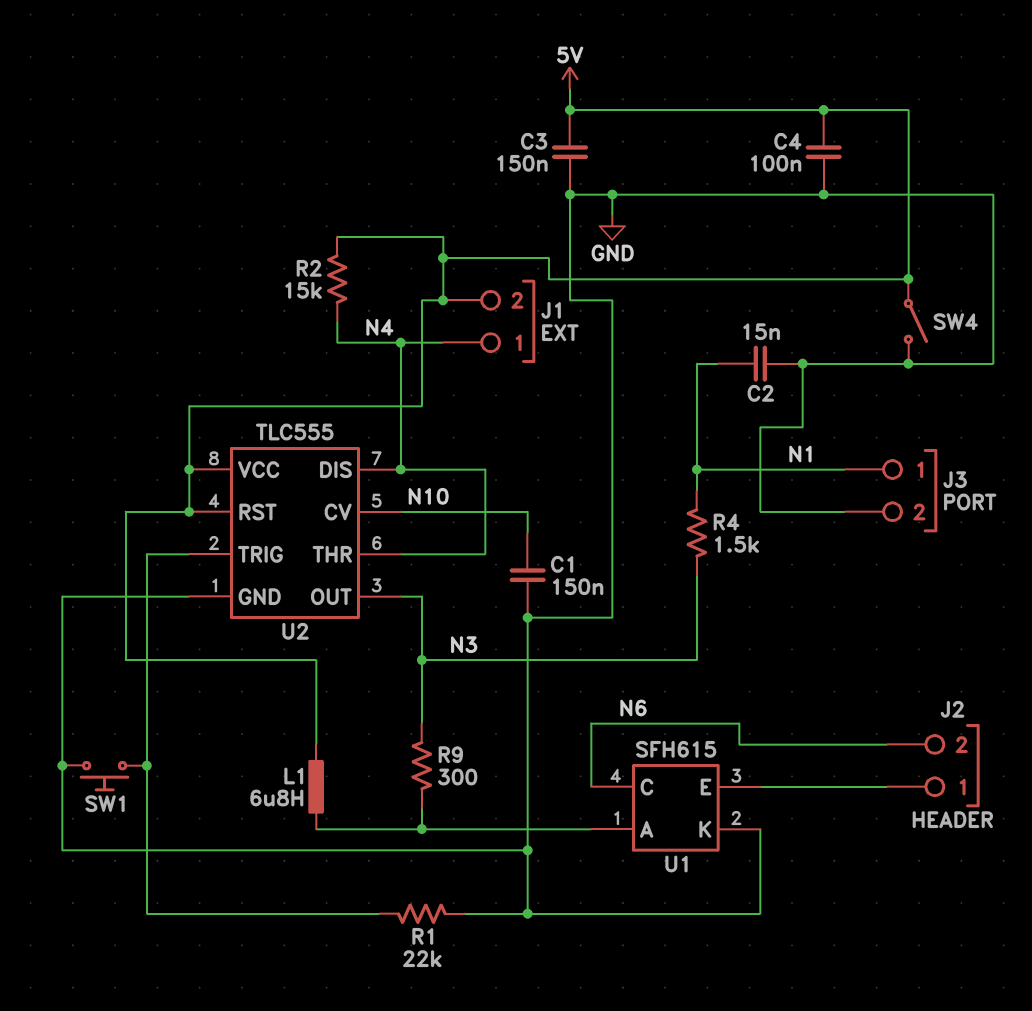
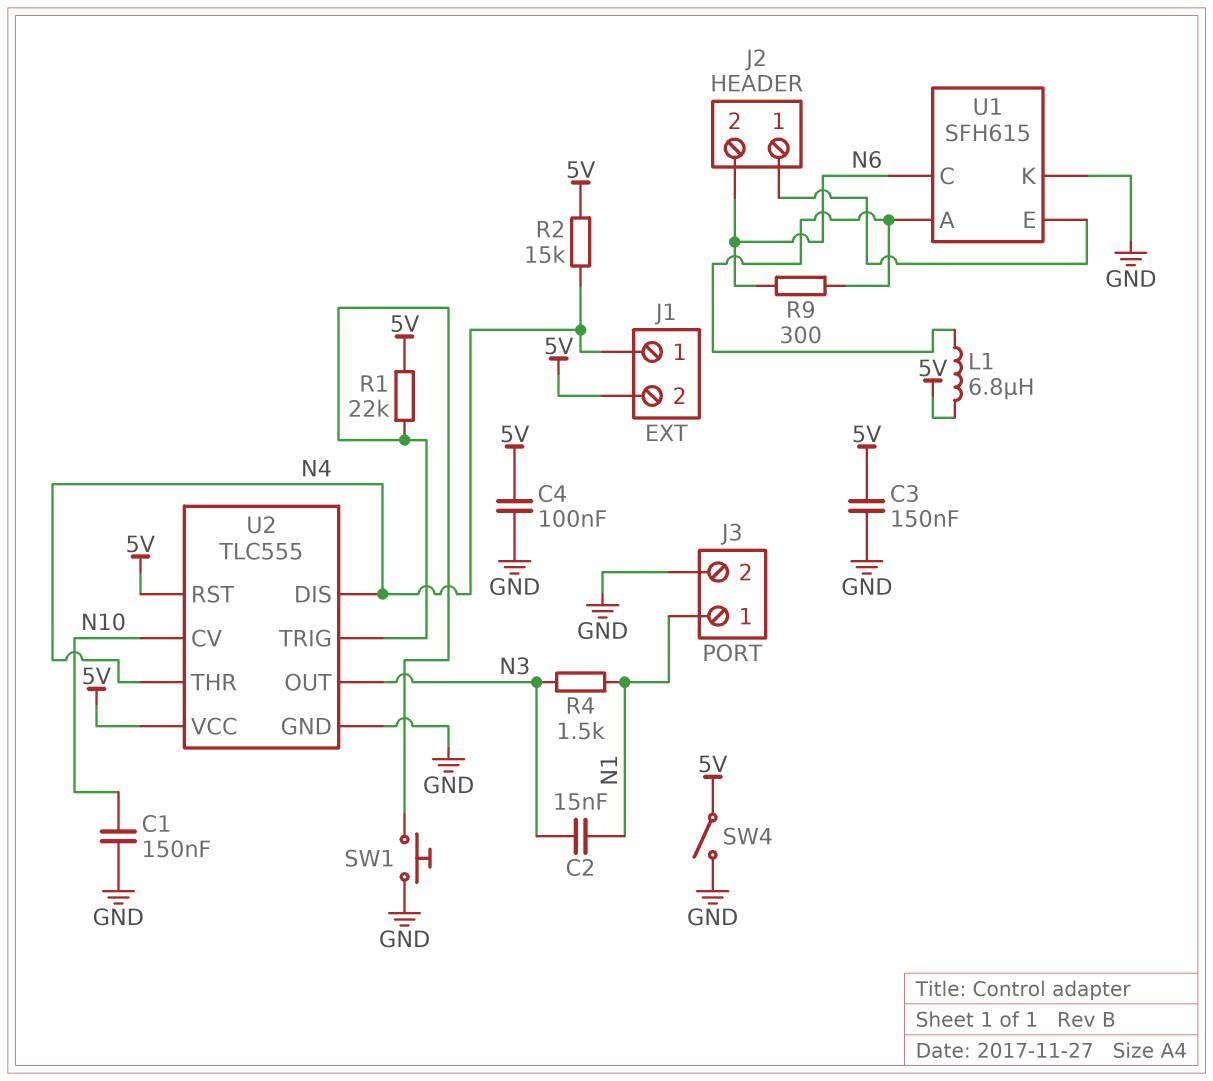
C2: 15nF (GND, N1) -> 15nF (N1, N3)
R1: 22k (GND, U2/TRIG) -> 22k (5V, U2/TRIG)
R9: 300 (N3, U1/A) -> 300 (N6, U1/A)

